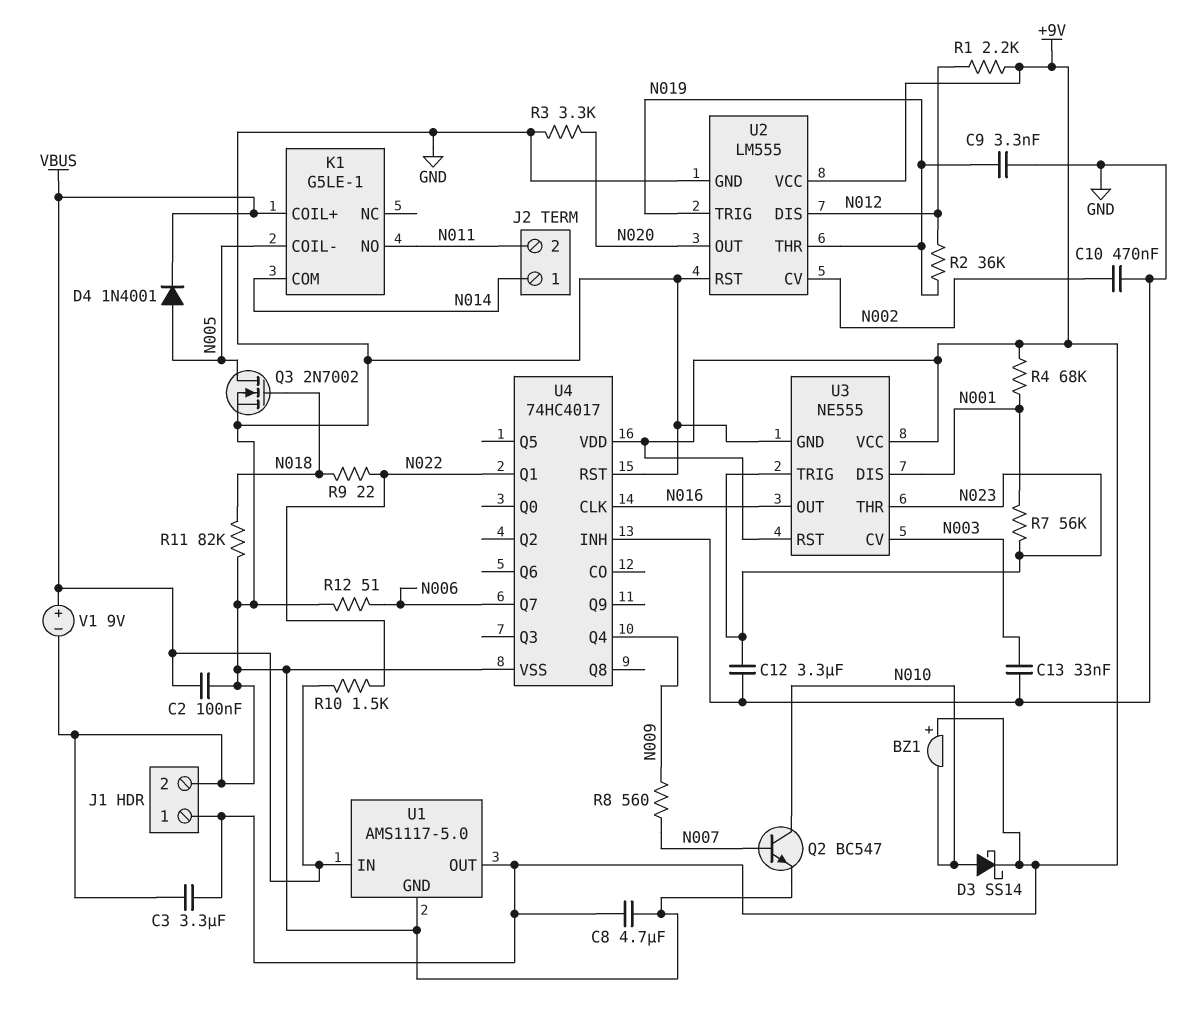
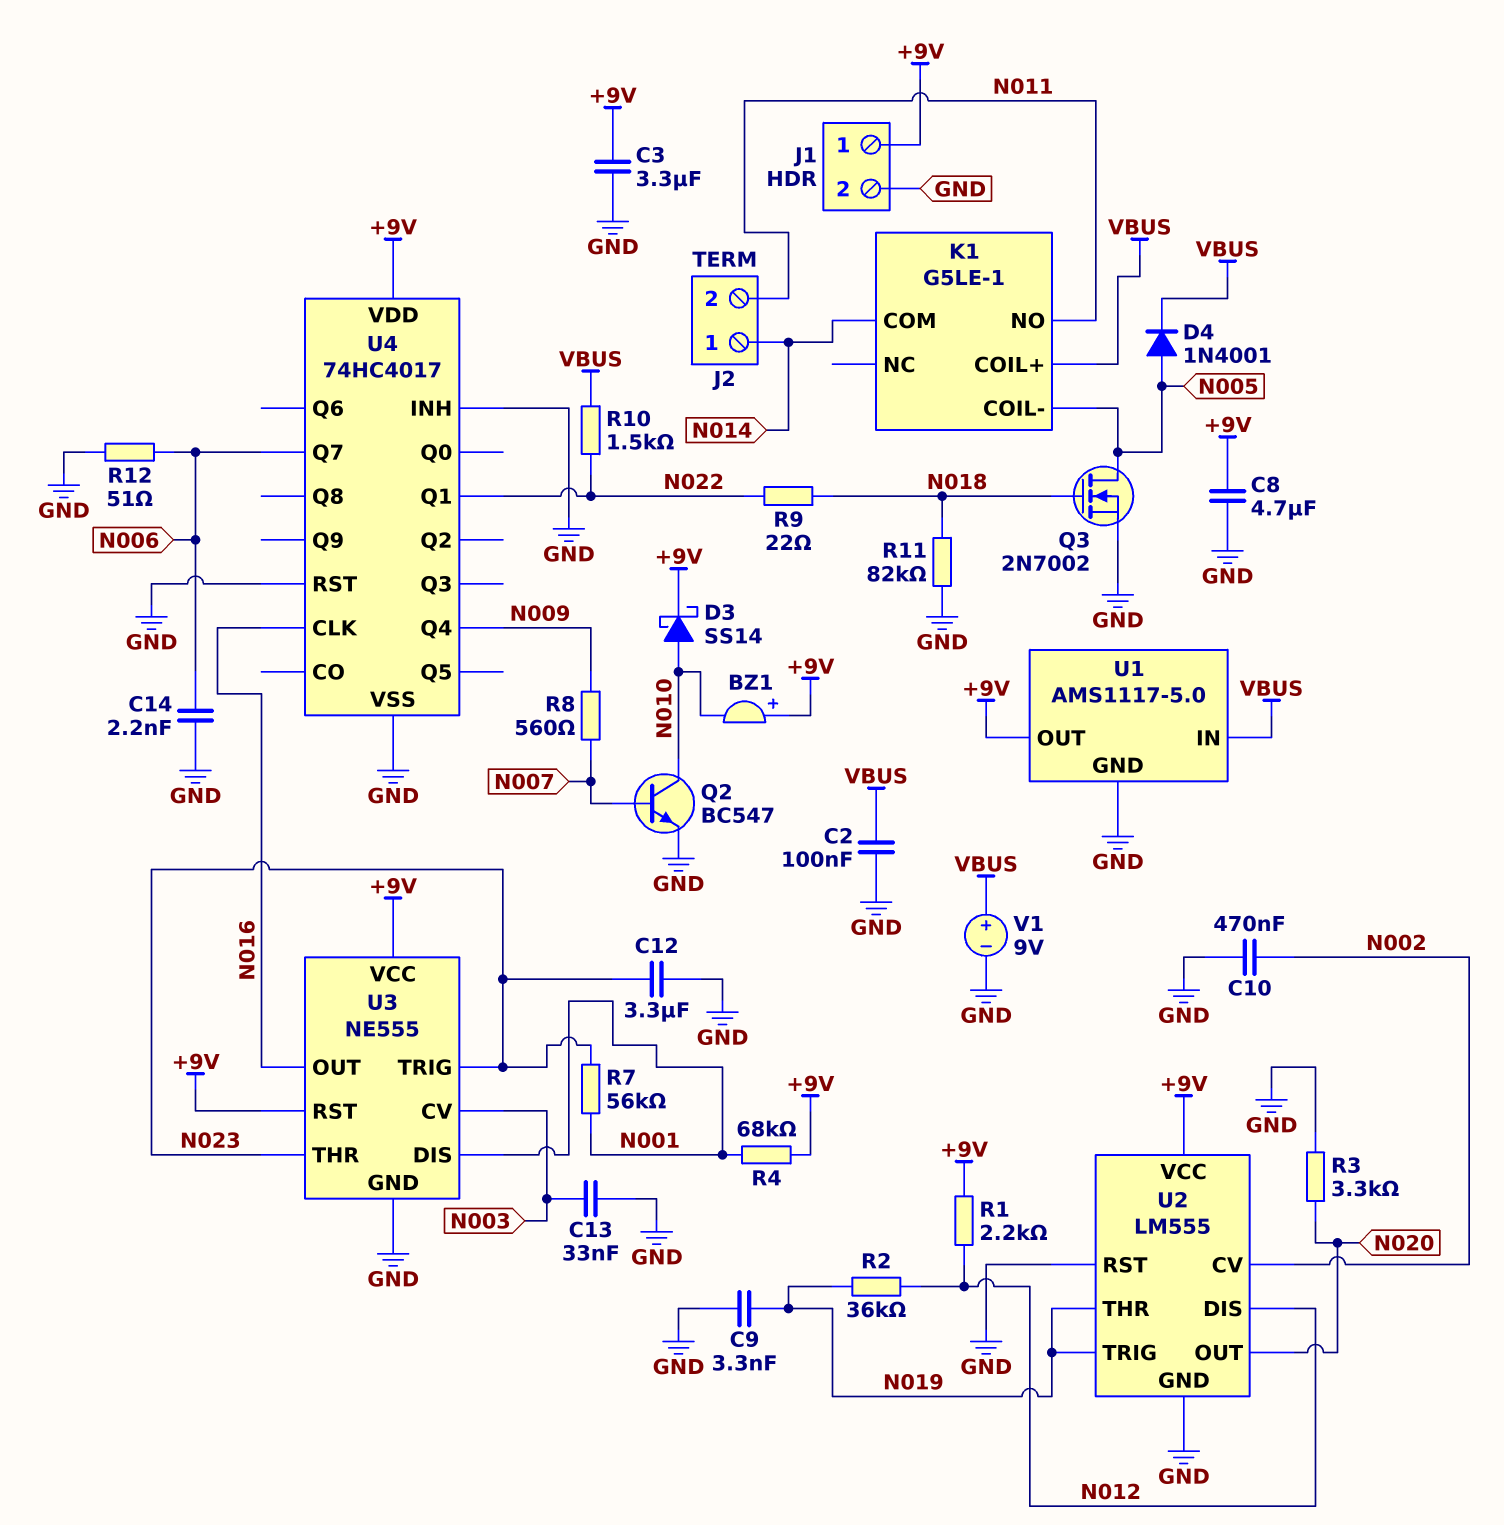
C14: none -> 2.2nF (GND, N006)

